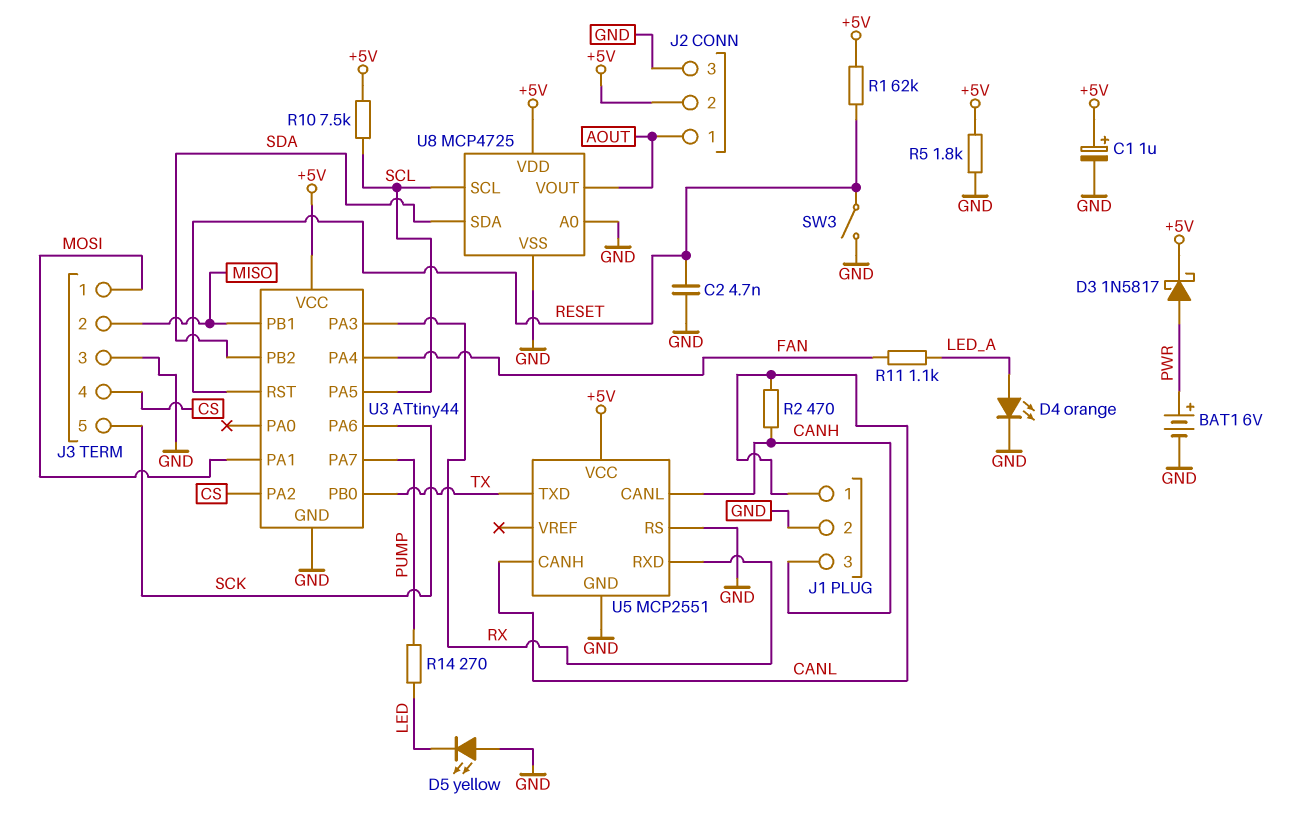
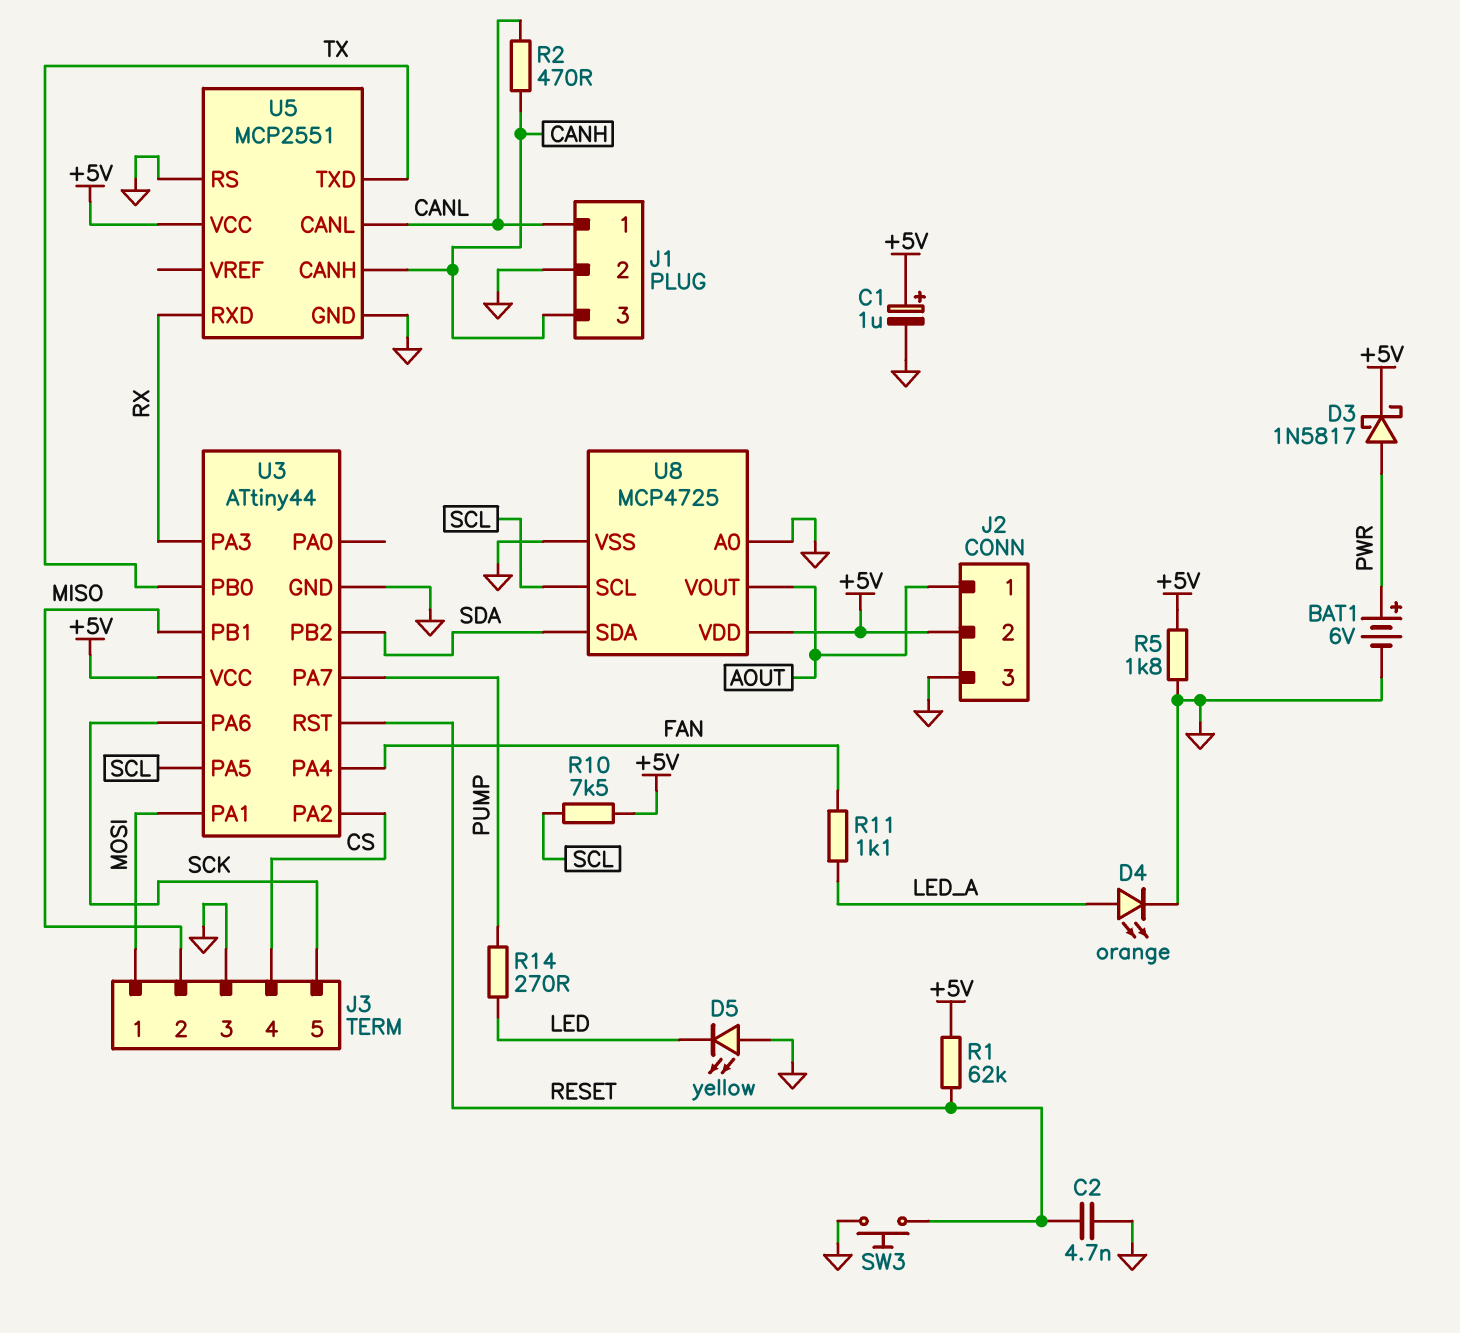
SW3: switch (GND, RESET) -> button (GND, RESET)
U5 pin CANH: CANL -> CANH
U5 pin CANL: CANH -> CANL

